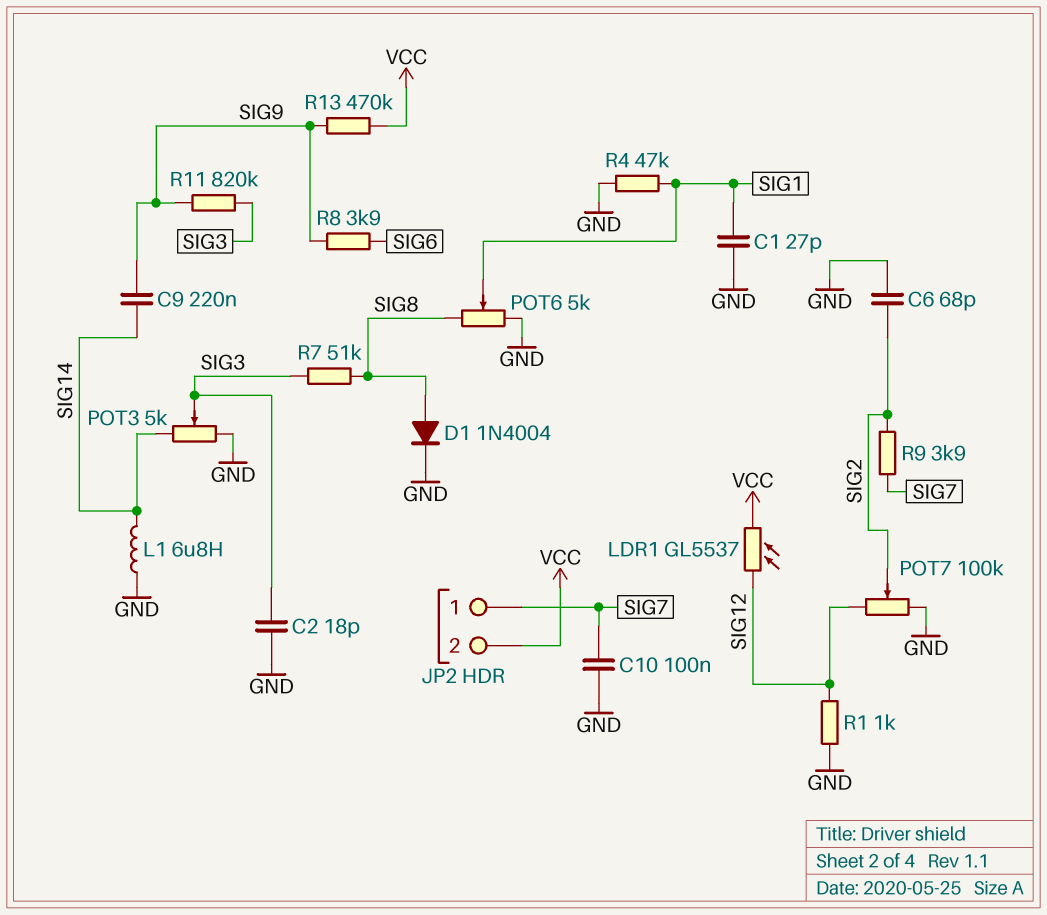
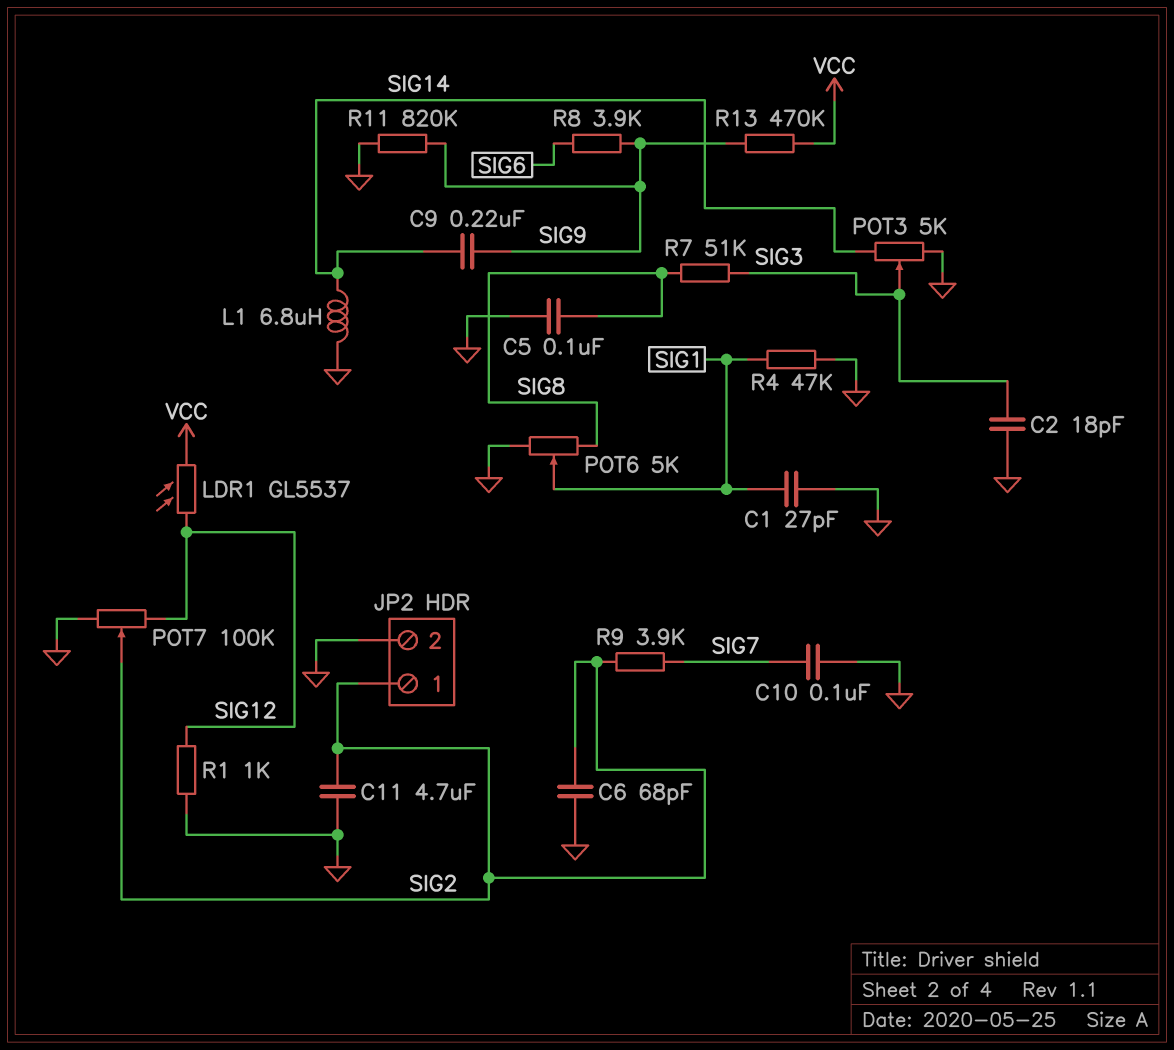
C5: none -> 100nF (GND, SIG8)
C11: none -> 4.7uF (GND, SIG2)
D1: diode 1N4004 (A SIG8, K GND) -> none
JP2 pin 1: SIG7 -> SIG2
JP2 pin 2: VCC -> GND
R11: 820k (SIG3, SIG9) -> 820k (GND, SIG9)

